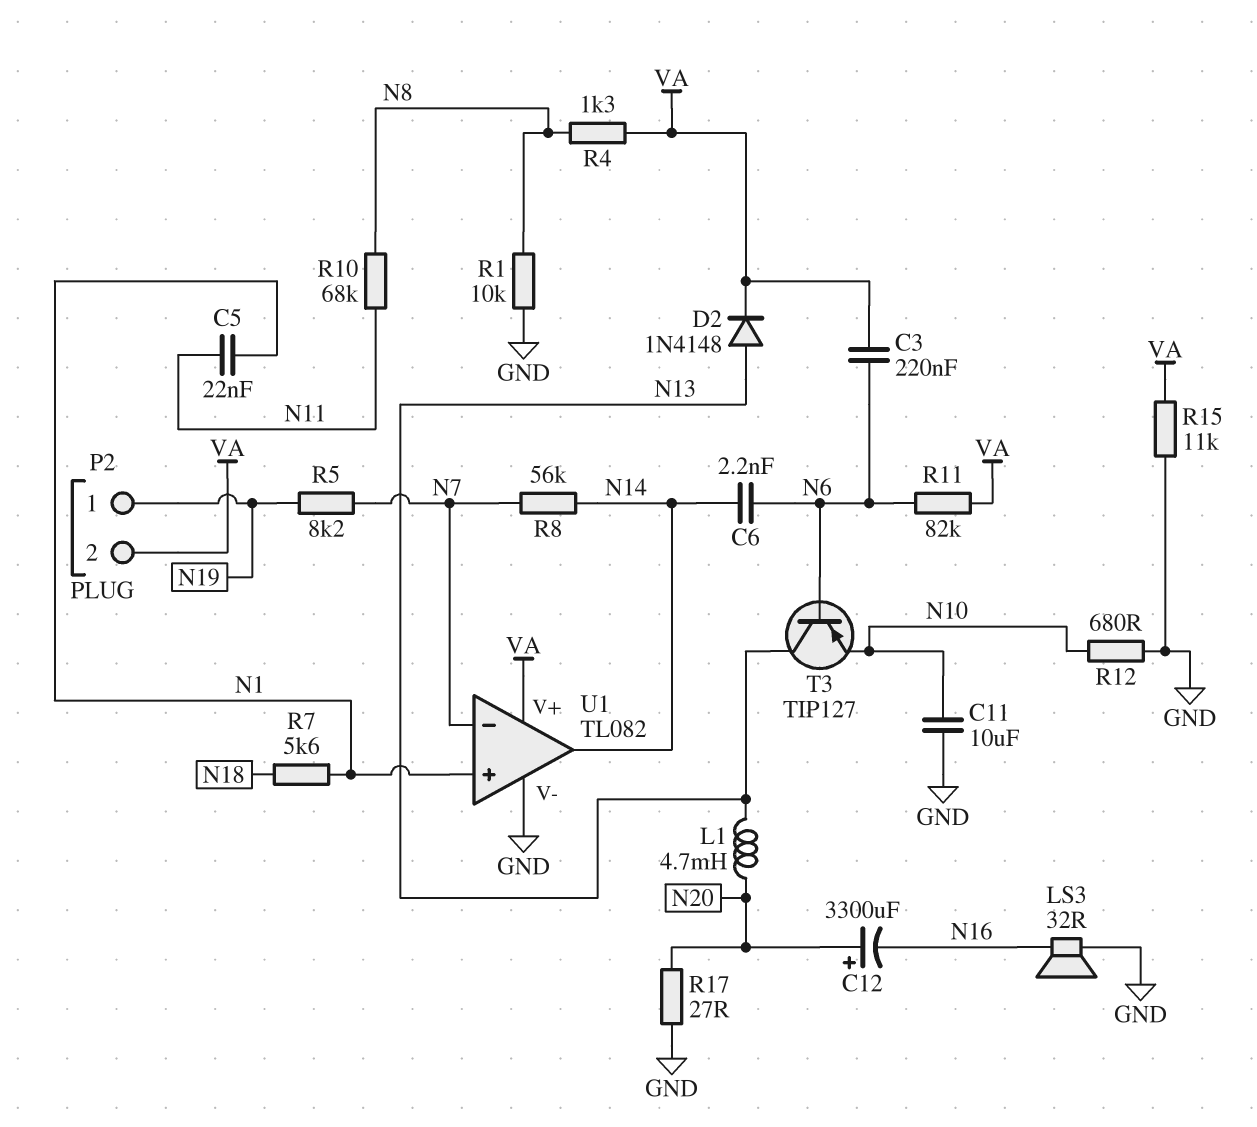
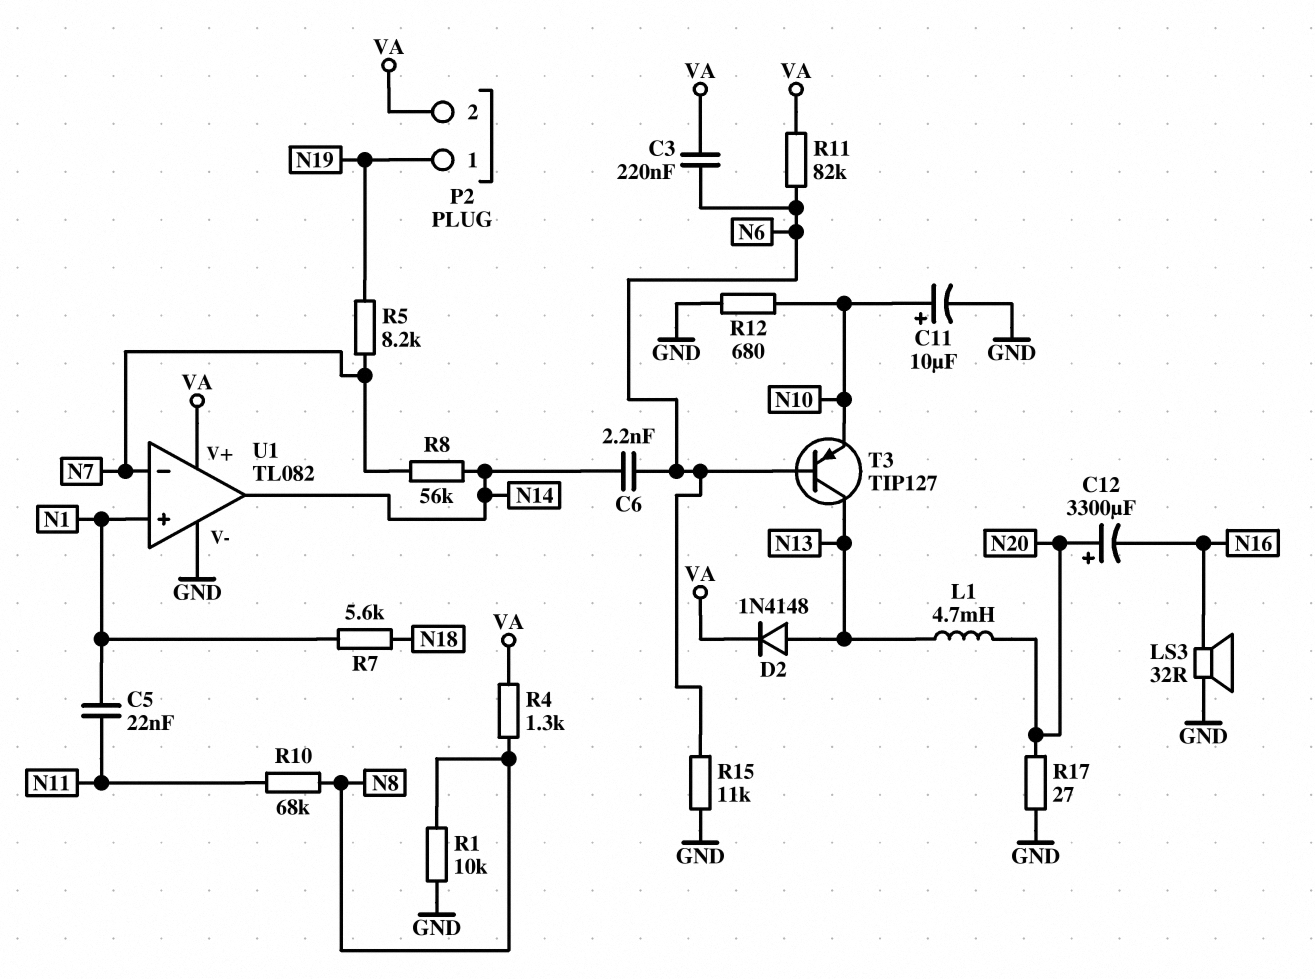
C11: 10uF (GND, N10) -> 10uF (plus N10, minus GND)
R15: 11k (GND, VA) -> 11k (GND, N6)

